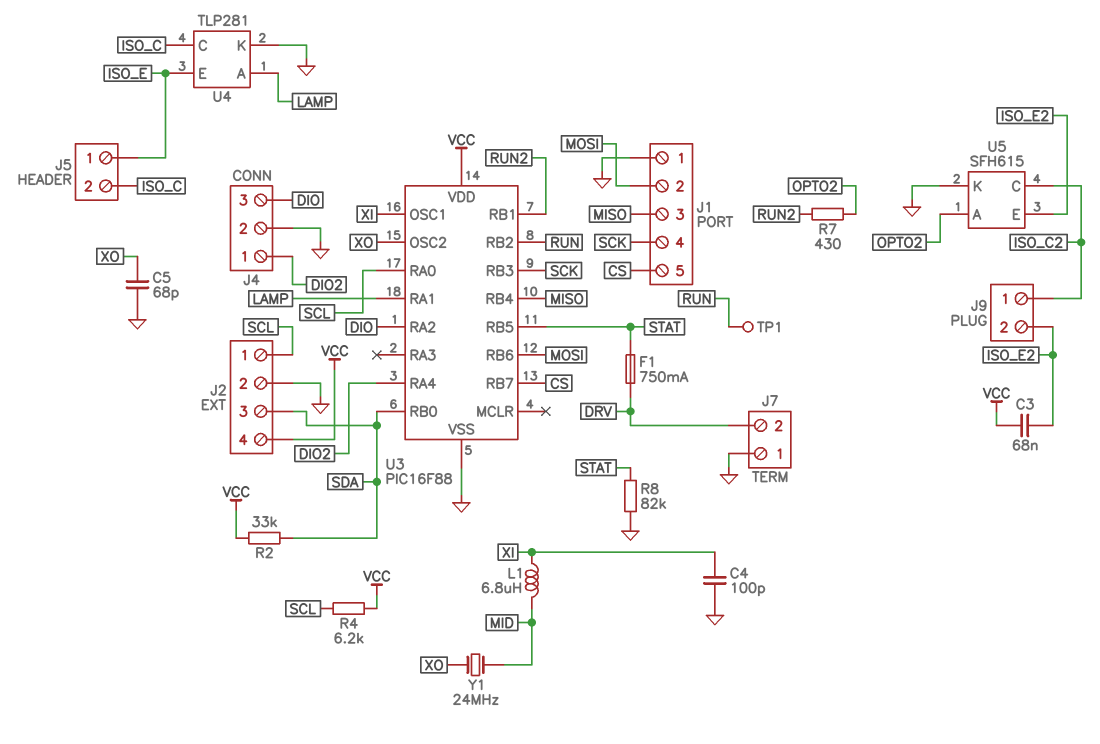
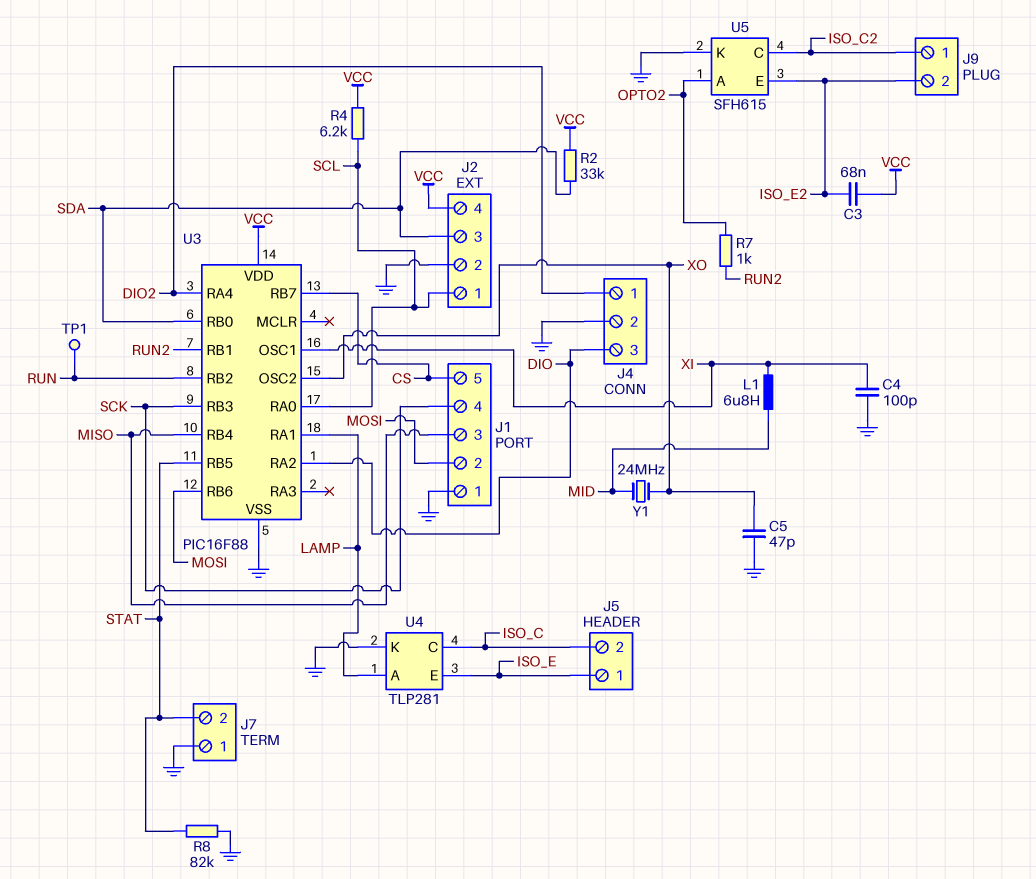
C5: 68pF (GND, XO) -> 47pF (GND, XO)
F1: 750mA (DRV, STAT) -> none
J7 pin 2: DRV -> STAT
R7: 430 (OPTO2, RUN2) -> 1k (OPTO2, RUN2)

